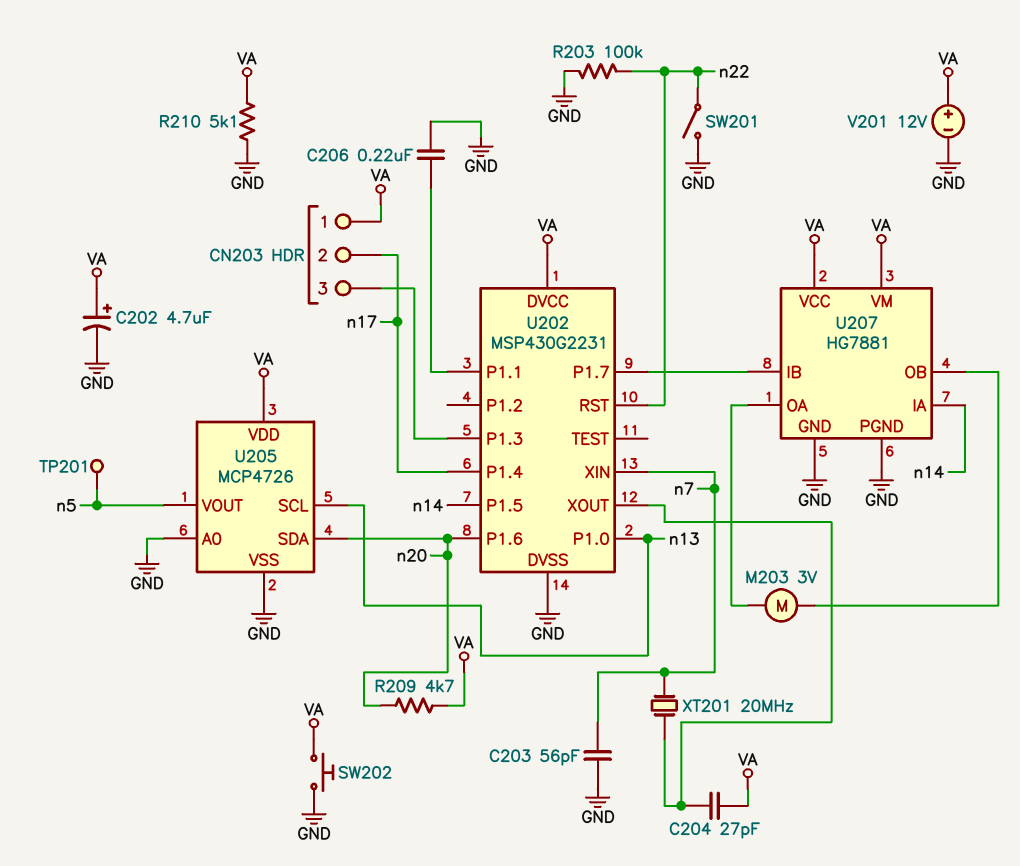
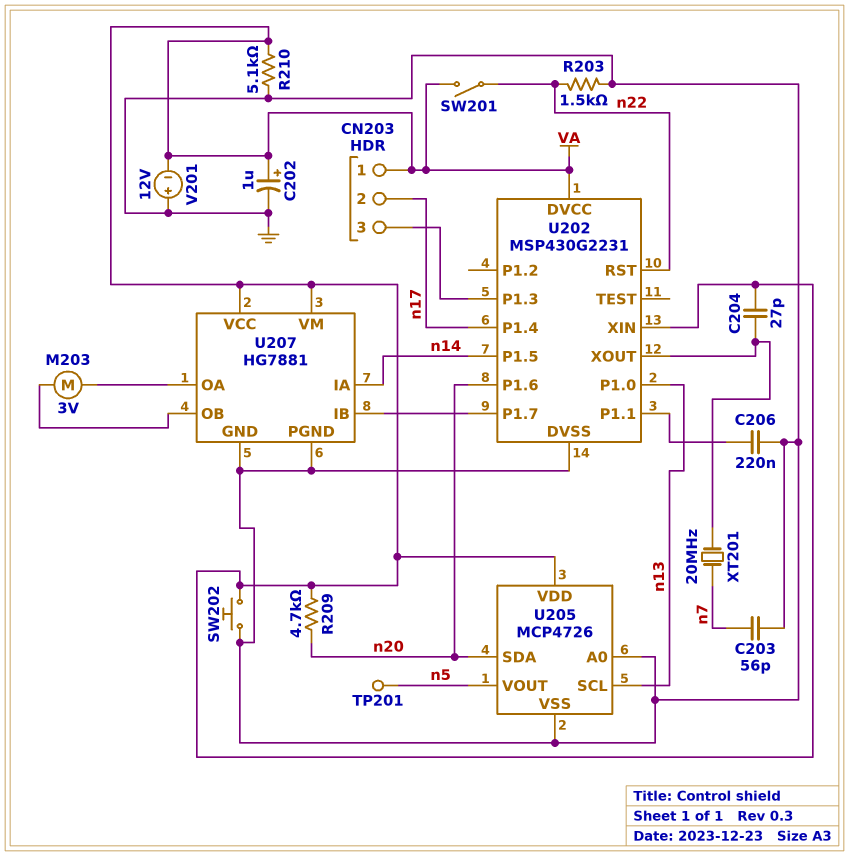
C202: 4.7uF (plus VA, minus GND) -> 1uF (plus VA, minus GND)
R203: 100k (GND, n22) -> 1.5k (GND, n22)
SW201: switch (GND, n22) -> switch (VA, n22)
U202 pin XIN: n7 -> VA
V201: 12V (plus VA, minus GND) -> 12V (plus GND, minus VA)

